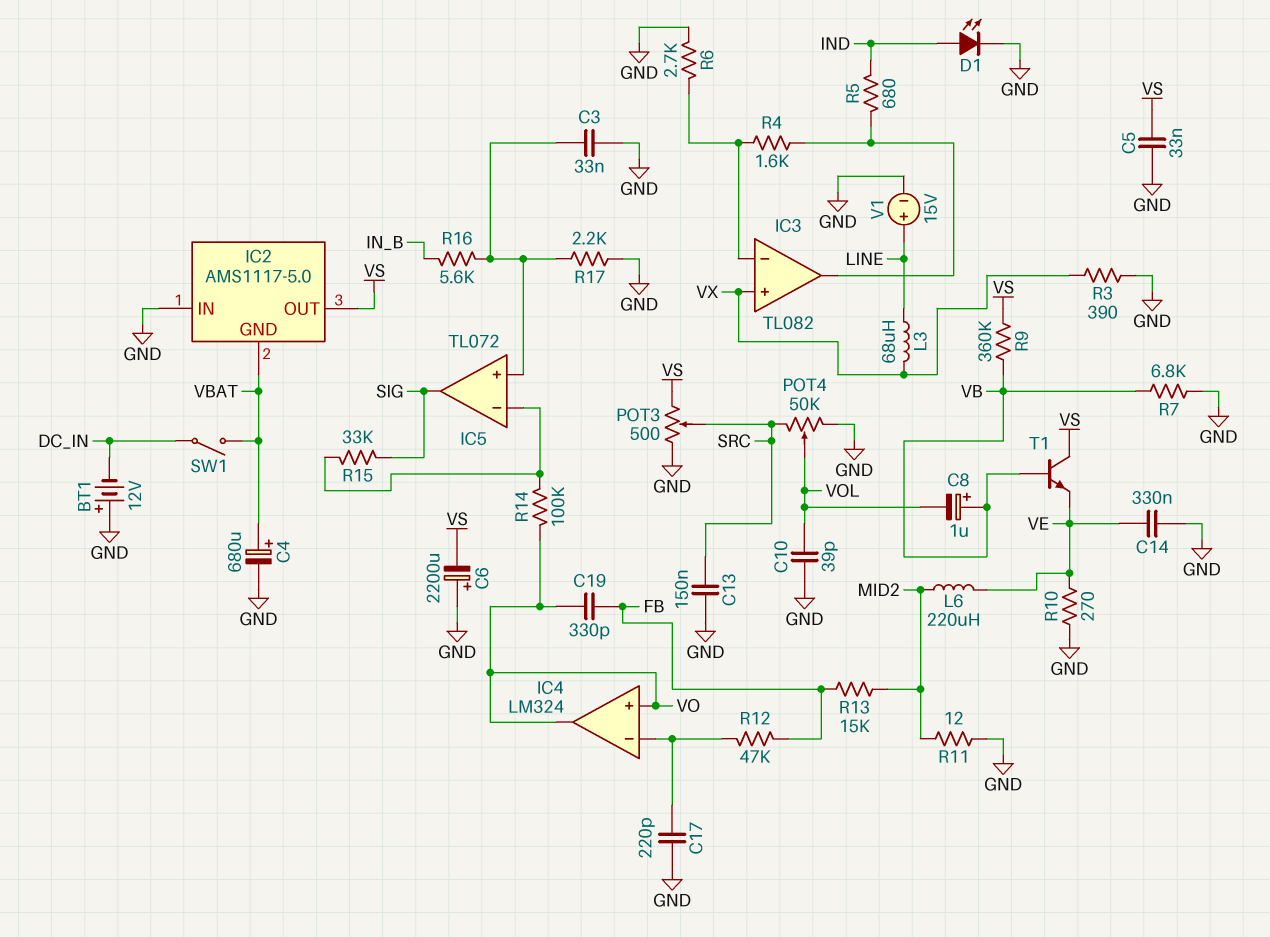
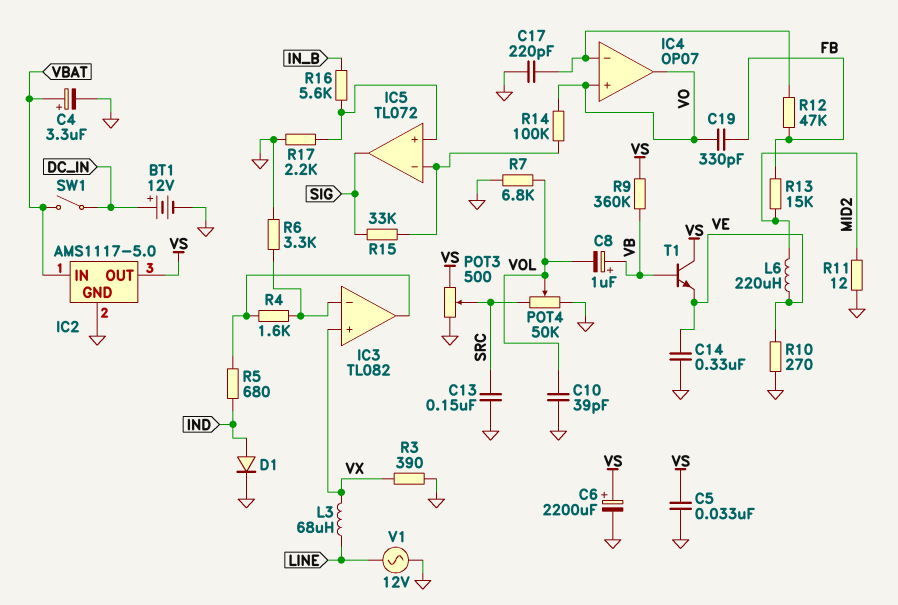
BT1: 12V (plus GND, minus DC_IN) -> 12V (plus DC_IN, minus GND)
C3: 33nF (GND, IC5/in+) -> none
C4: 680uF (plus VBAT, minus GND) -> 3.3uF (plus VBAT, minus GND)
C6: 2200uF (plus GND, minus VS) -> 2200uF (plus VS, minus GND)
D1: LED (A IND, K GND) -> diode (A IND, K GND)
IC2 pin GND: VBAT -> GND
IC2 pin IN: GND -> VBAT
IC4: LM324 -> OP07
R6: 2.7k (GND, IC3/in-) -> 3.3k (GND, IC3/in-)
R7: 6.8k (GND, VB) -> 6.8k (GND, VOL)
V1: 15V (plus LINE, minus GND) -> AC 12V (GND, LINE)

